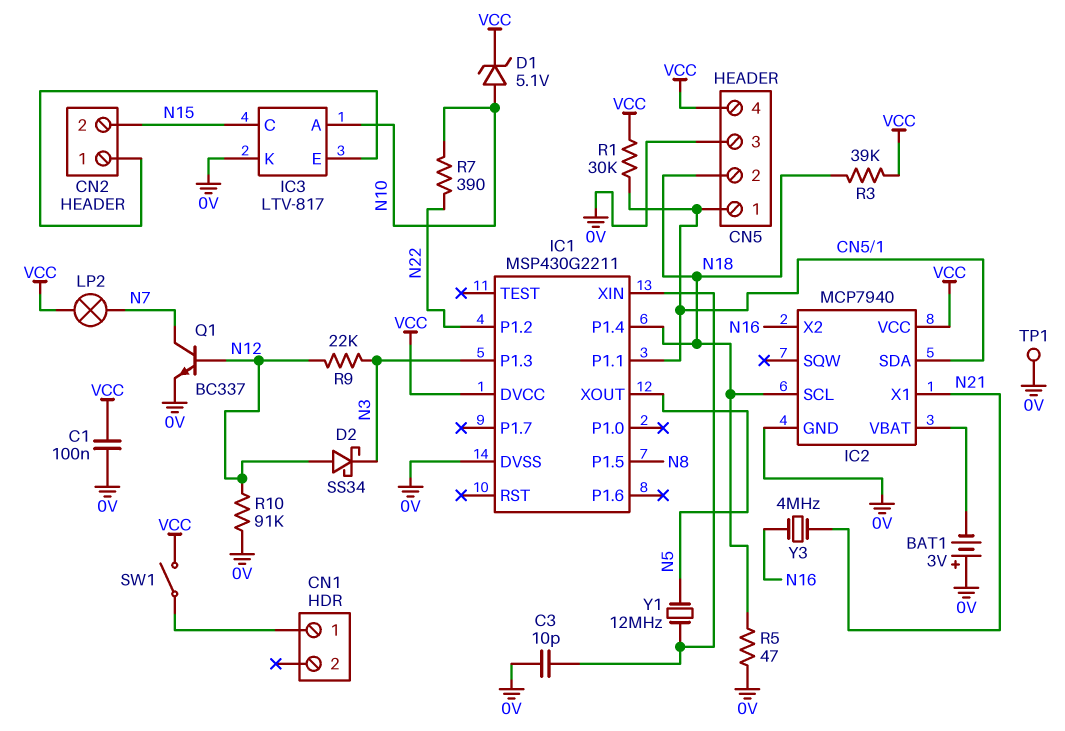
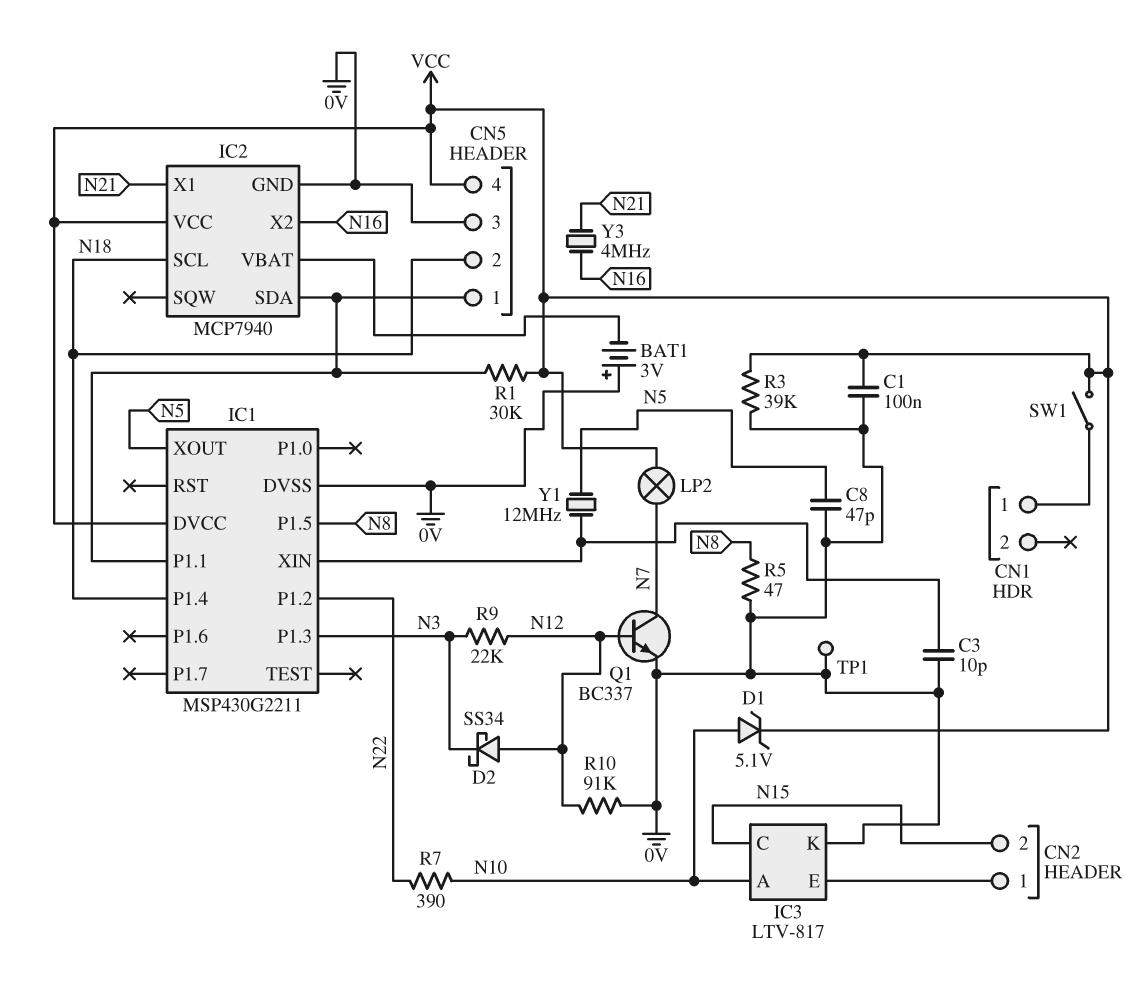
C8: none -> 47pF (0V, N5)
R3: 39k (N18, VCC) -> 39k (0V, VCC)
R5: 47 (0V, N18) -> 47 (0V, N8)

